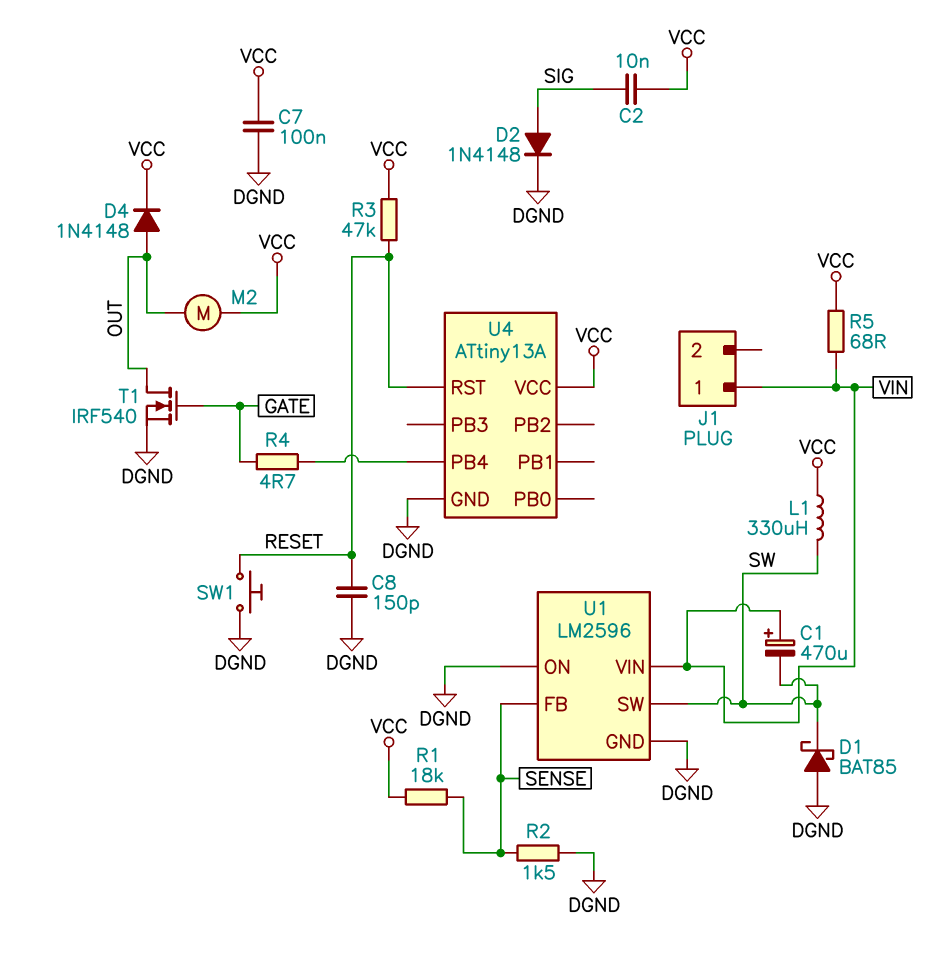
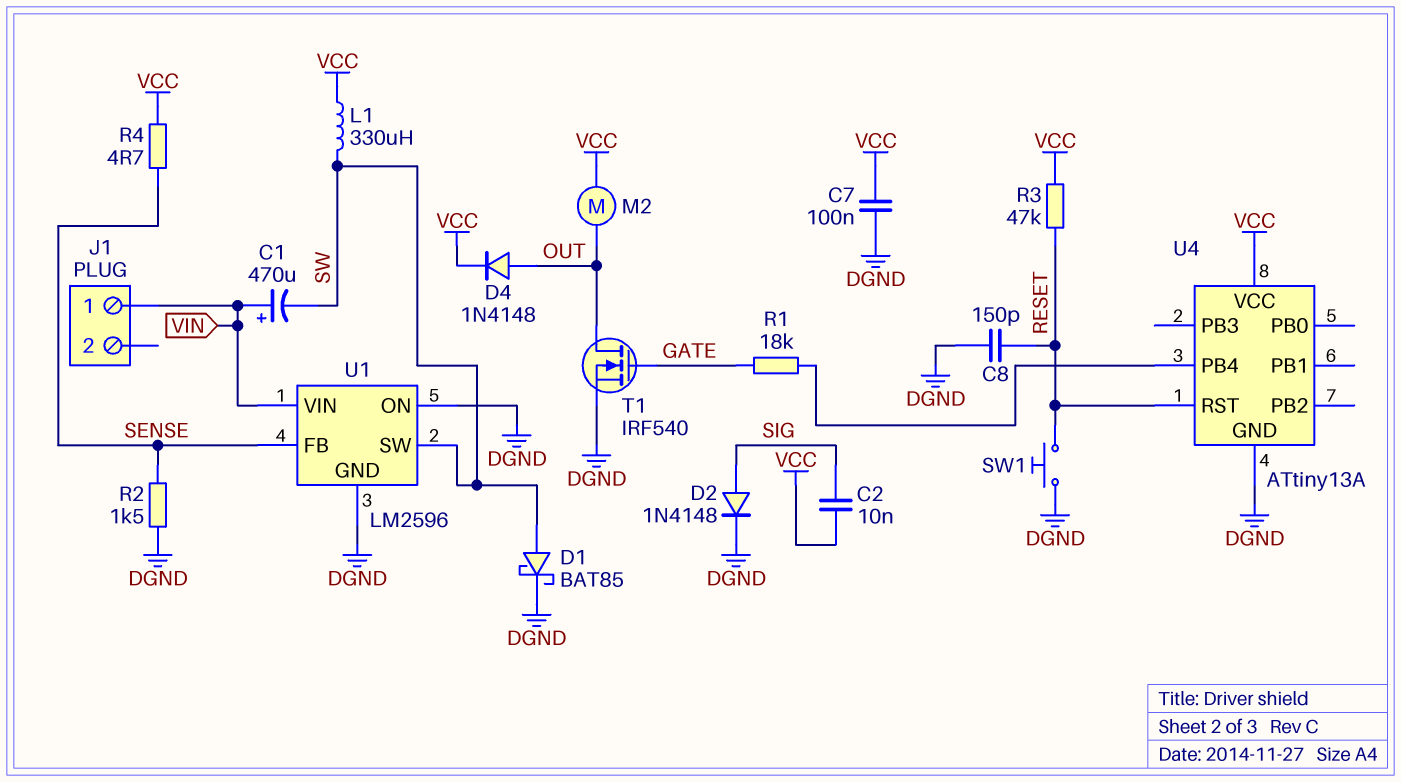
D1: schottky BAT85 (A DGND, K SW) -> schottky BAT85 (A SW, K DGND)
R1: 18k (SENSE, VCC) -> 18k (GATE, U4/PB4)
R4: 4.7 (GATE, U4/PB4) -> 4.7 (SENSE, VCC)
R5: 68 (VCC, VIN) -> none

